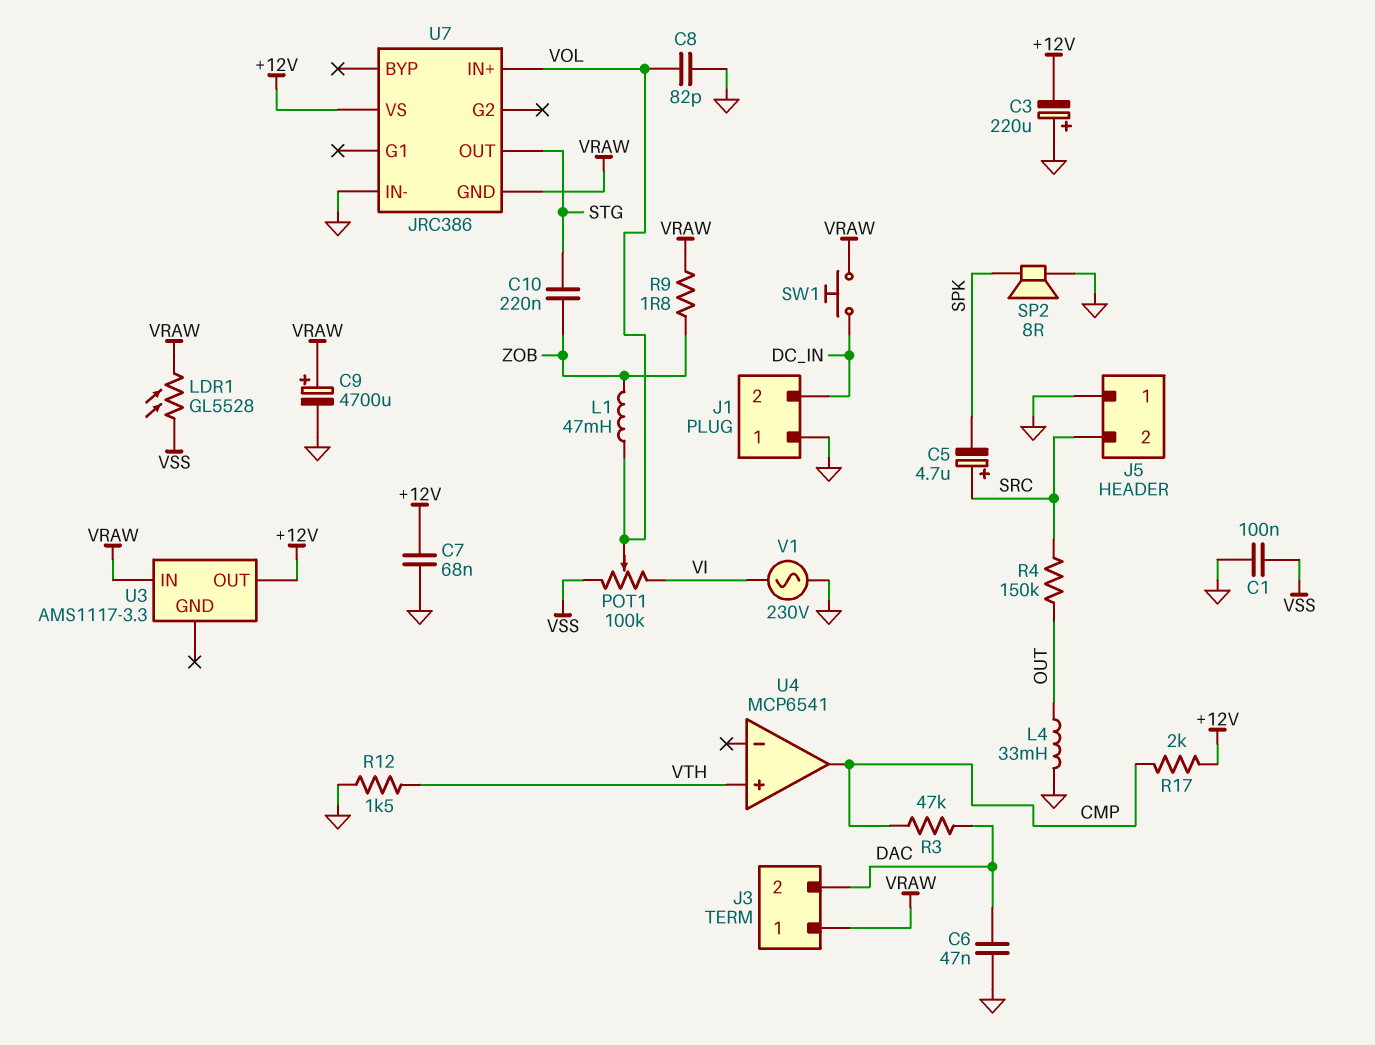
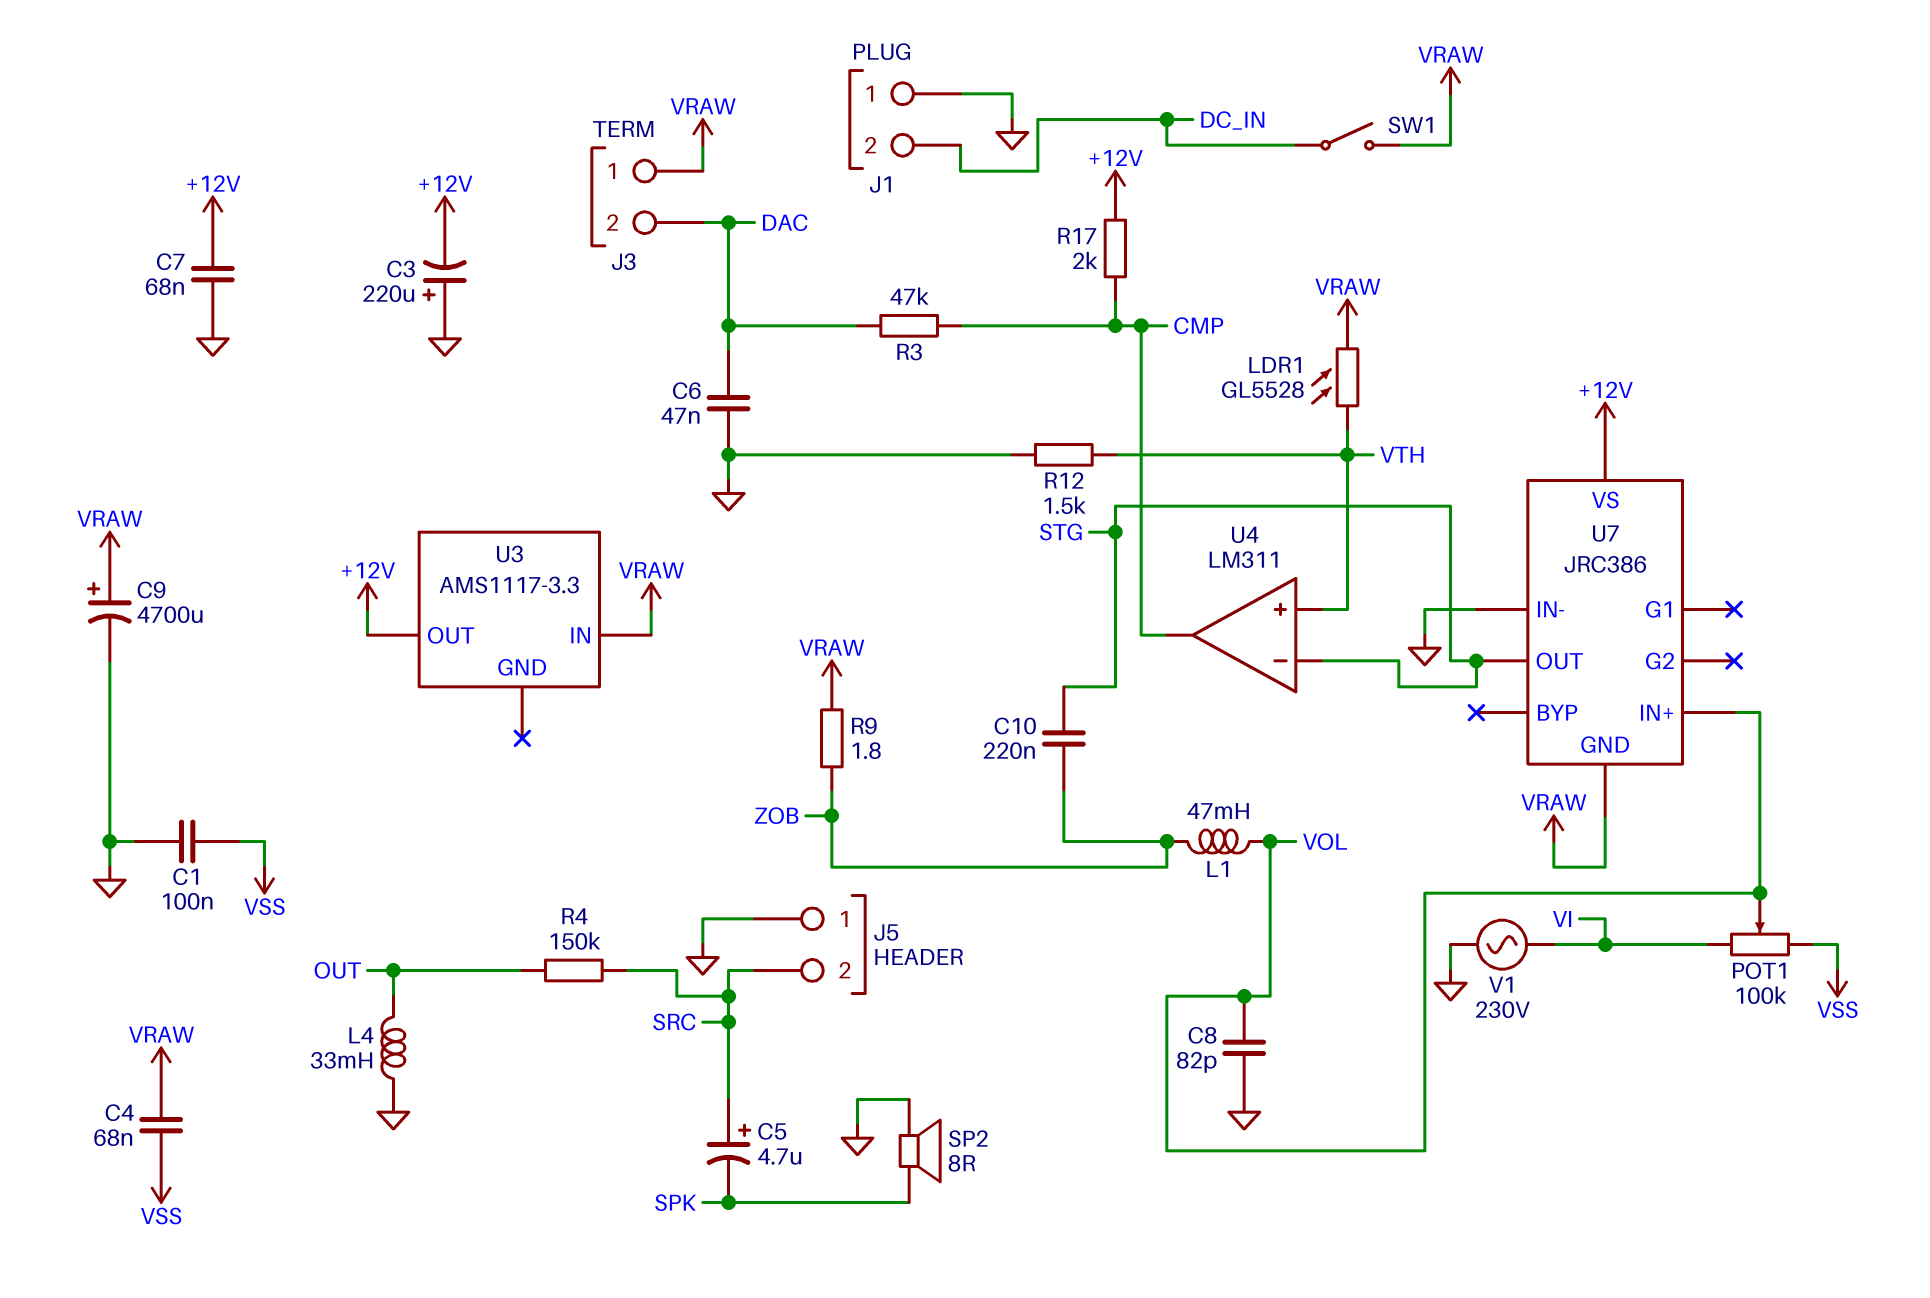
C4: none -> 68nF (VRAW, VSS)
LDR1: GL5528 (VRAW, VSS) -> GL5528 (VRAW, VTH)
SW1: button (DC_IN, VRAW) -> switch (DC_IN, VRAW)
U4: MCP6541 -> LM311
U4 pin in-: none -> STG

